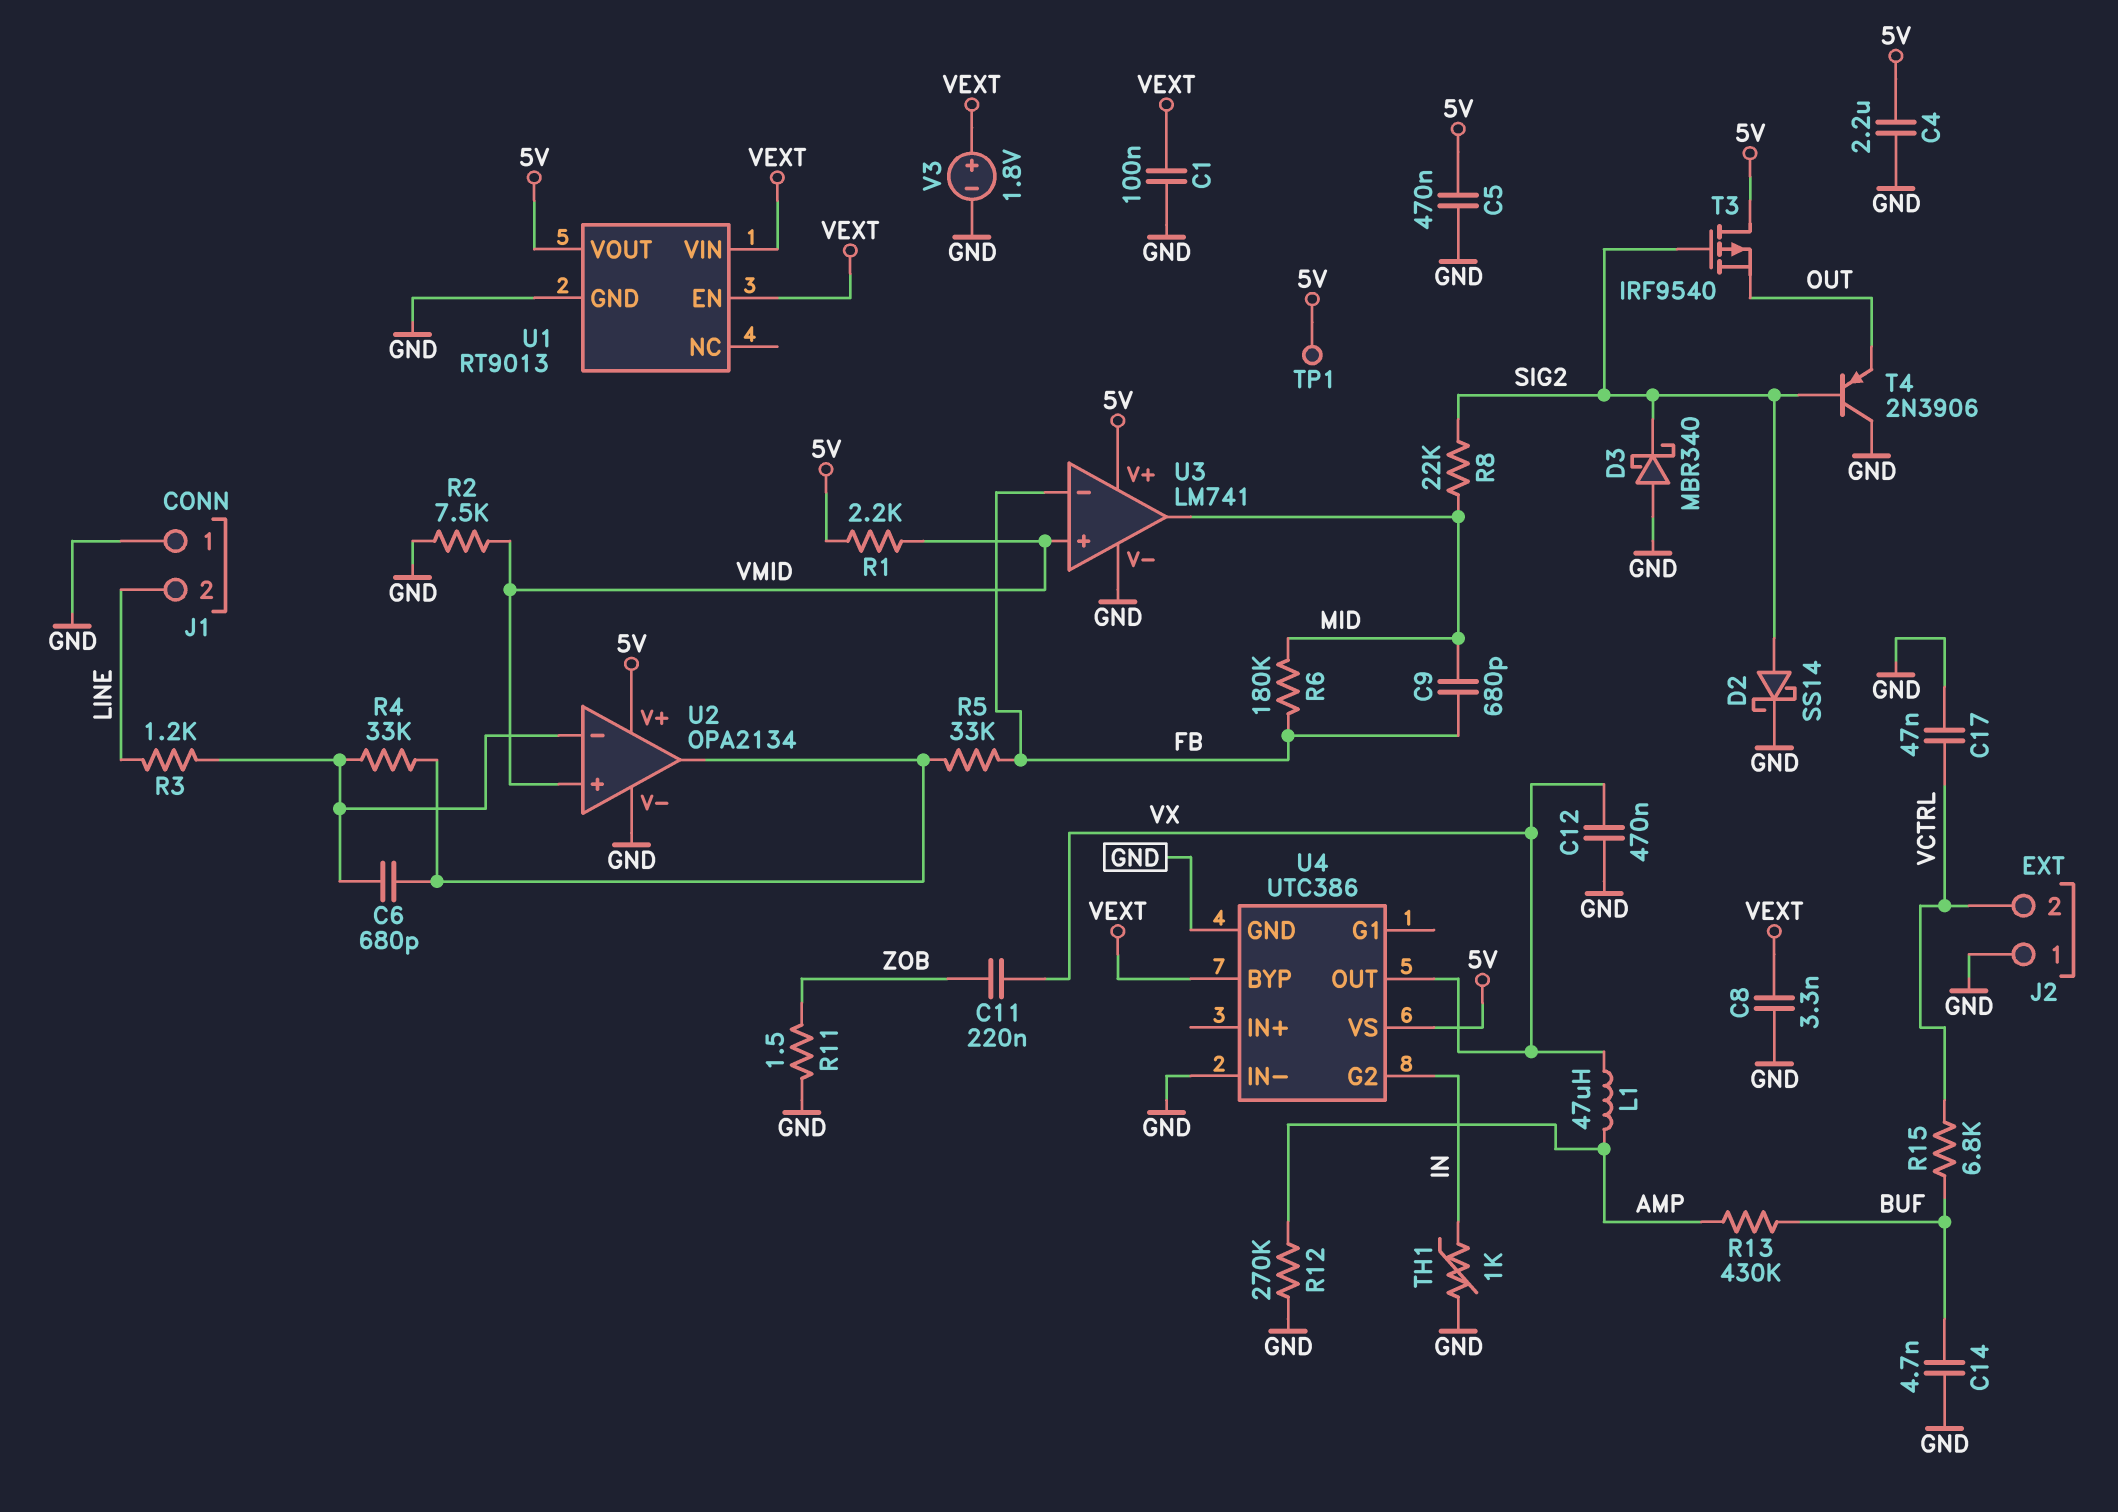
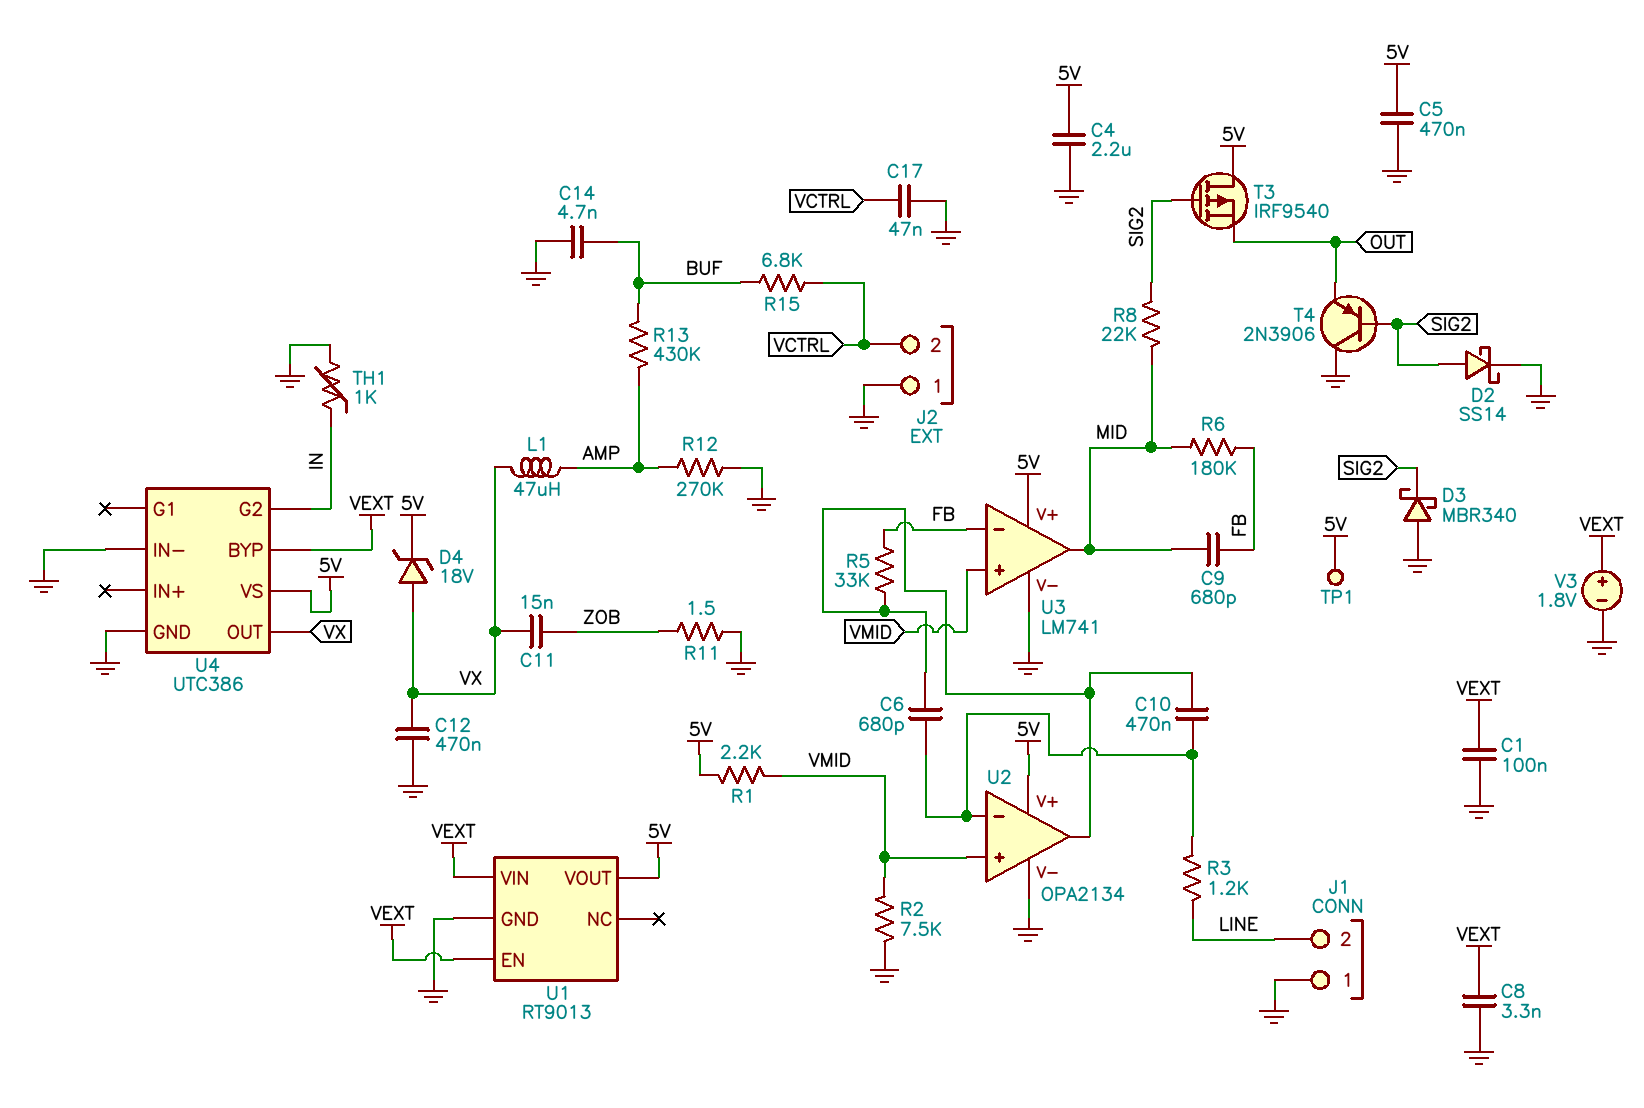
C10: none -> 470nF (U2/in-, U2/out)
C11: 220nF (VX, ZOB) -> 15nF (VX, ZOB)
D4: none -> zener 18V (A VX, K 5V)
R4: 33k (U2/in-, U2/out) -> none

